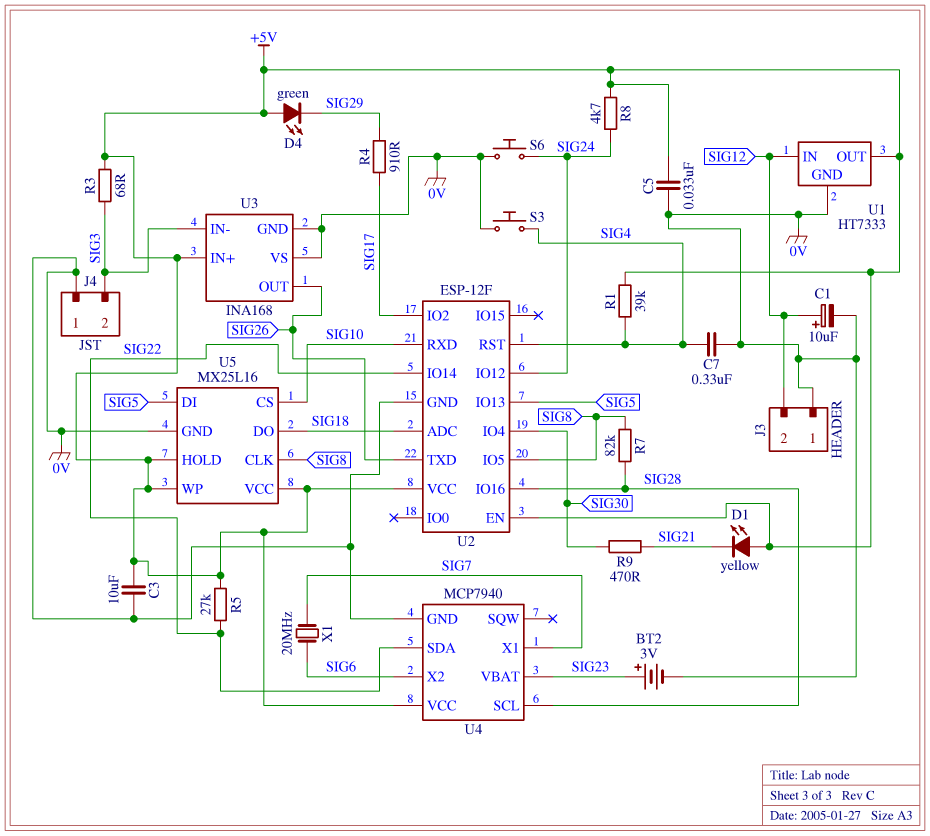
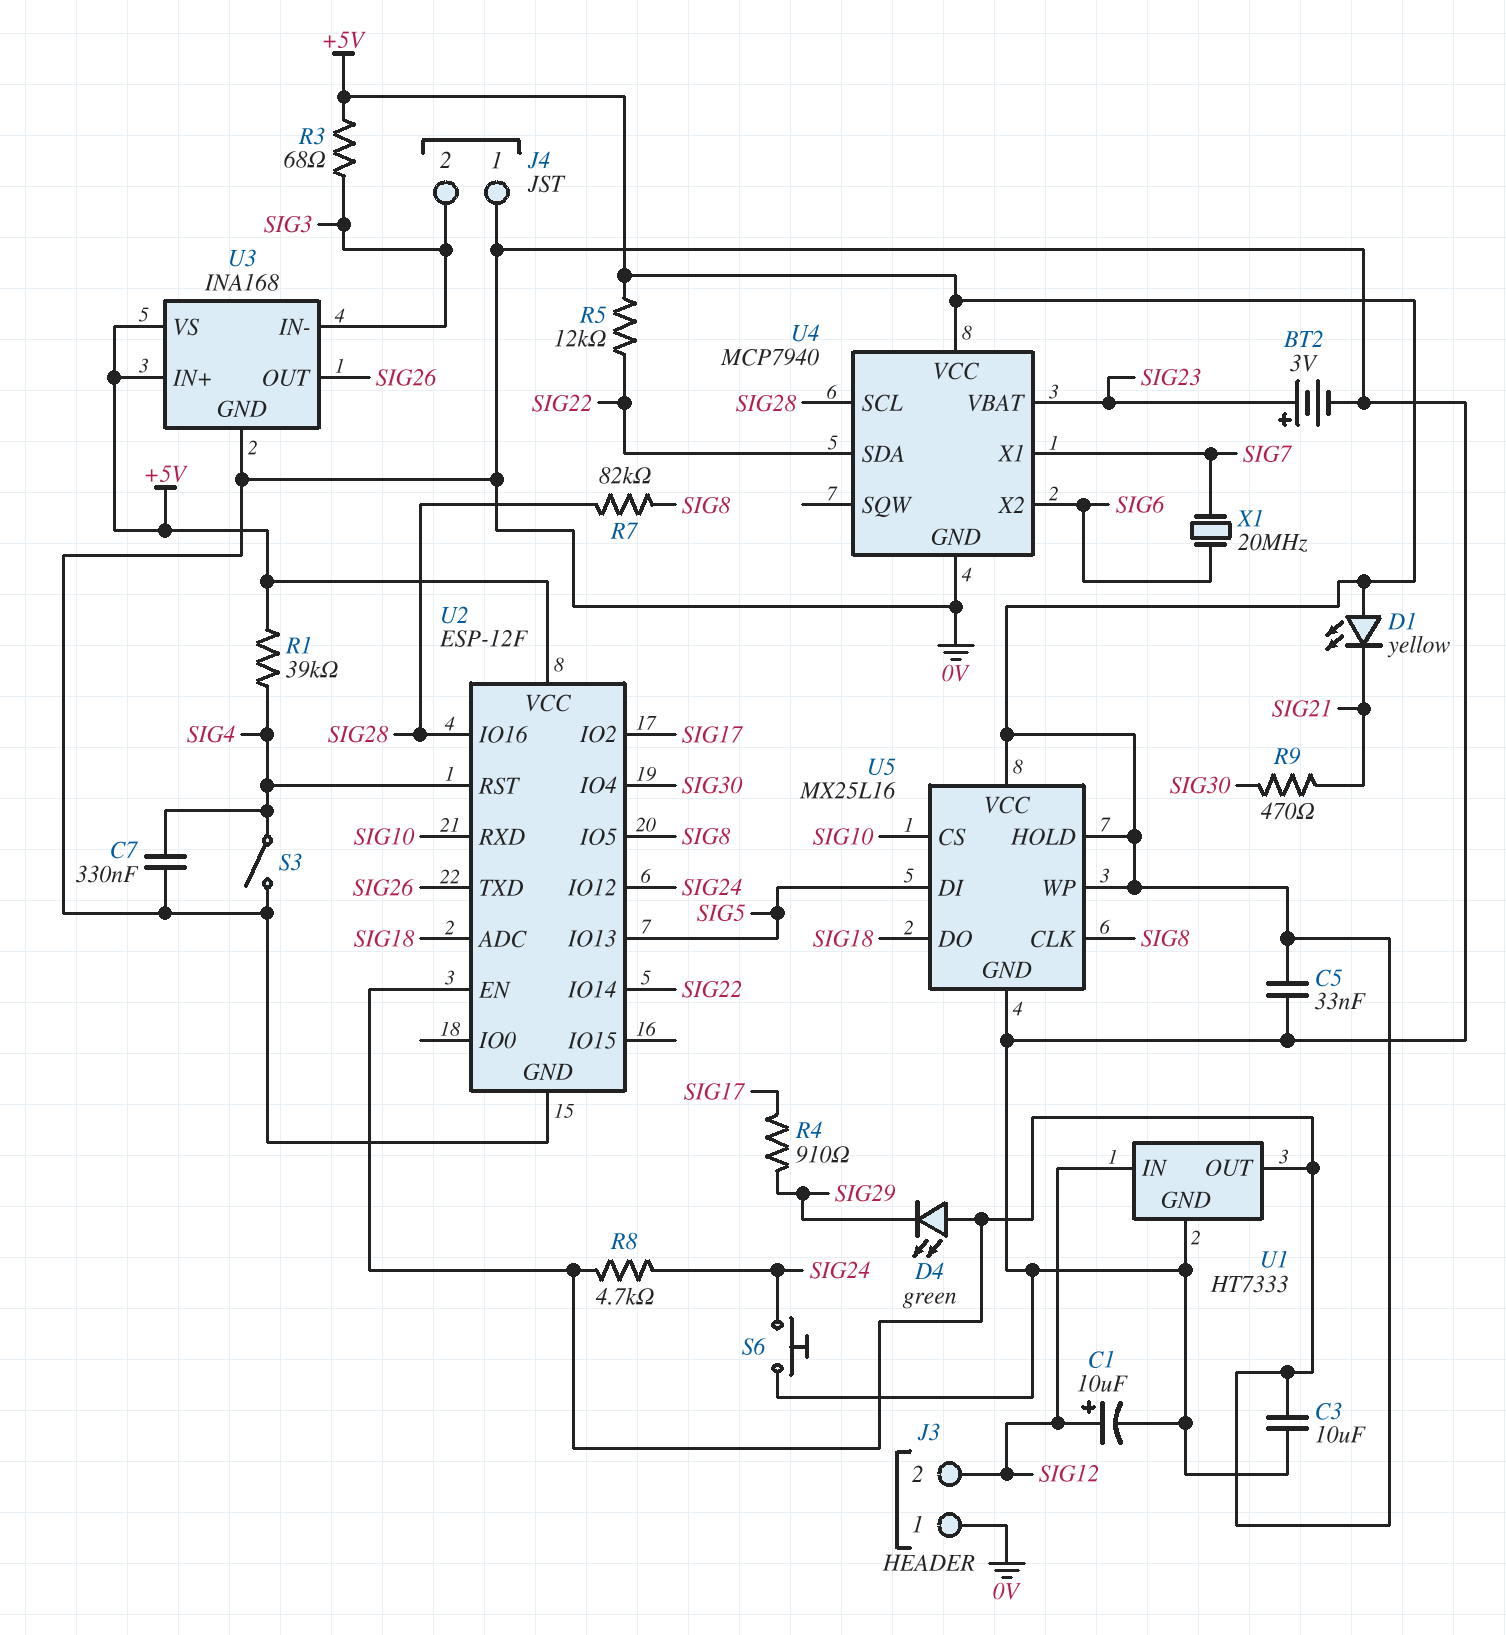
R5: 27k (+5V, SIG22) -> 12k (+5V, SIG22)
S3: button (0V, SIG4) -> switch (0V, SIG4)
U3 pin VS: 0V -> +5V

